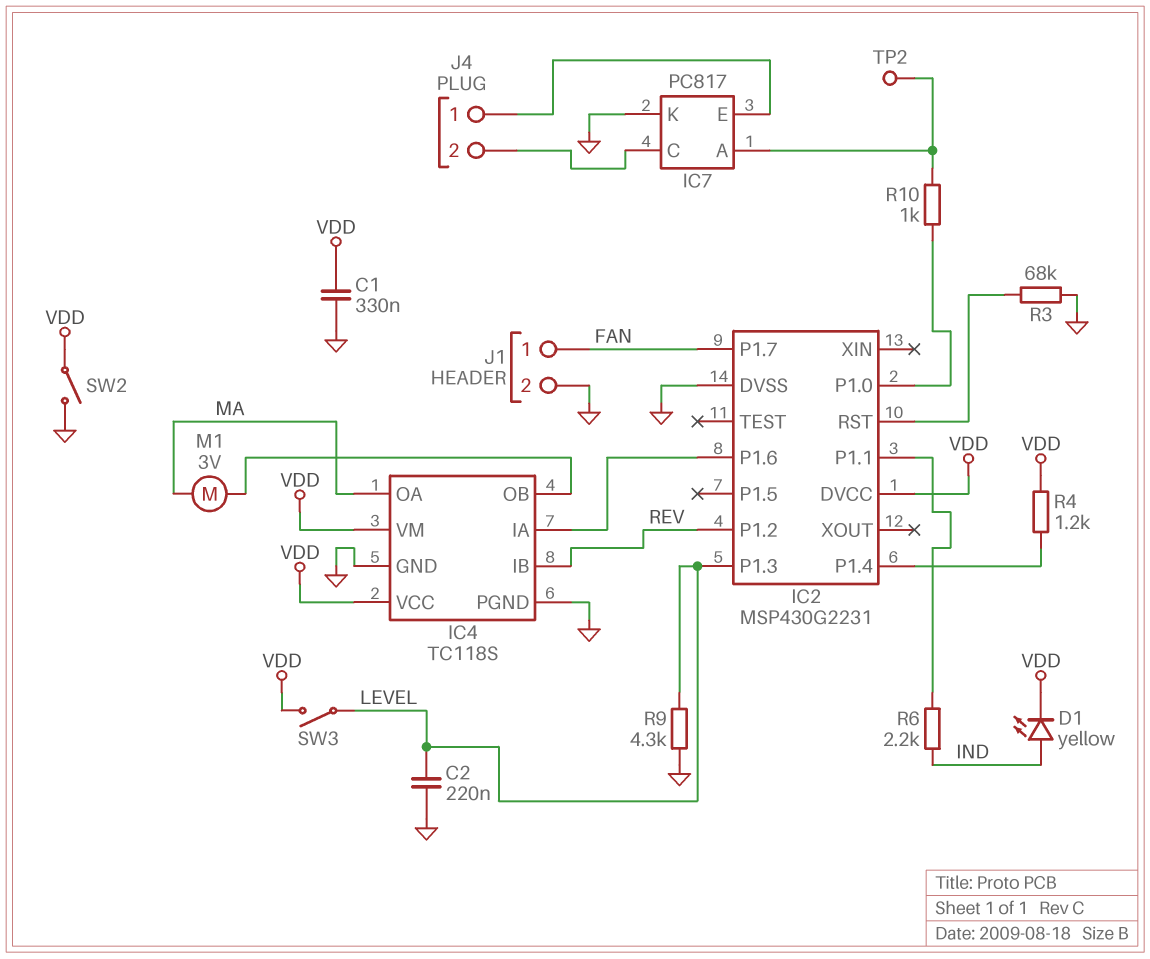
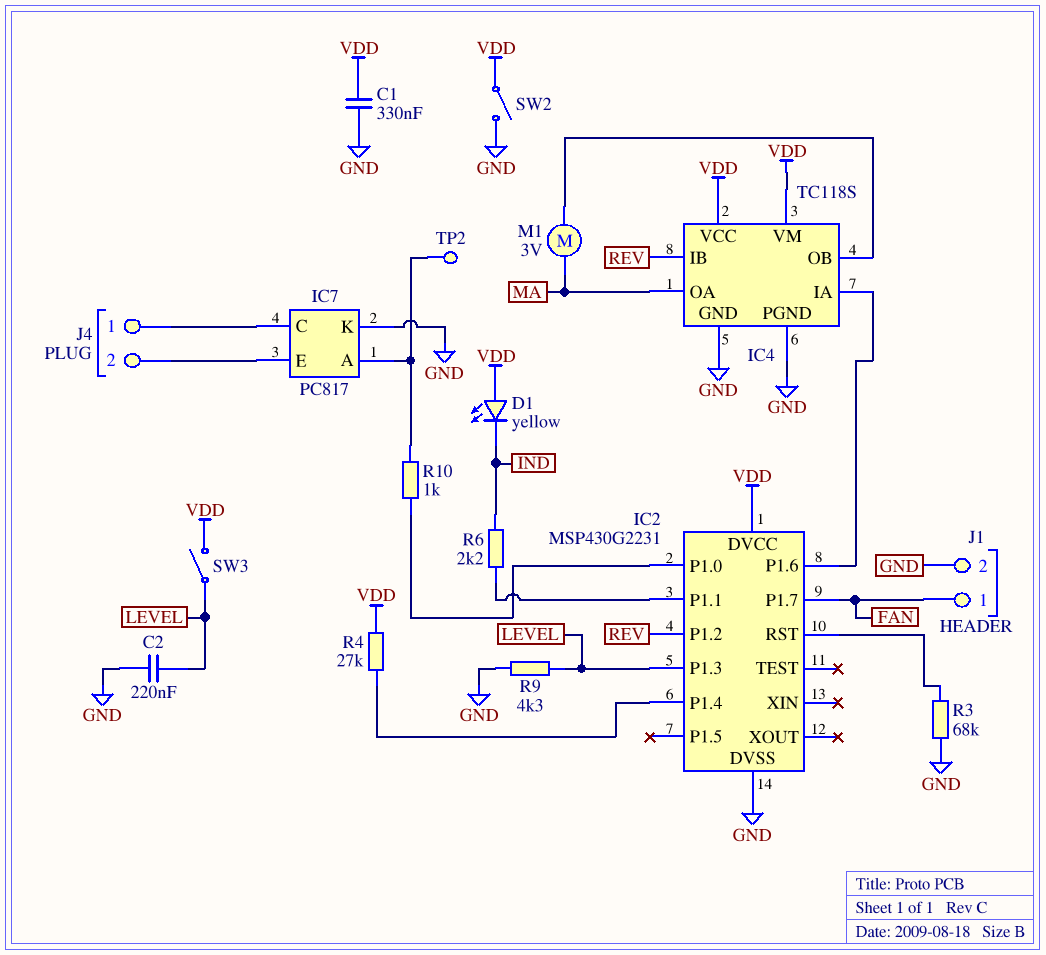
D1: LED yellow (A IND, K VDD) -> LED yellow (A VDD, K IND)
J4 pin 1: IC7/E -> IC7/C
J4 pin 2: IC7/C -> IC7/E
R4: 1.2k (IC2/P1.4, VDD) -> 27k (IC2/P1.4, VDD)

